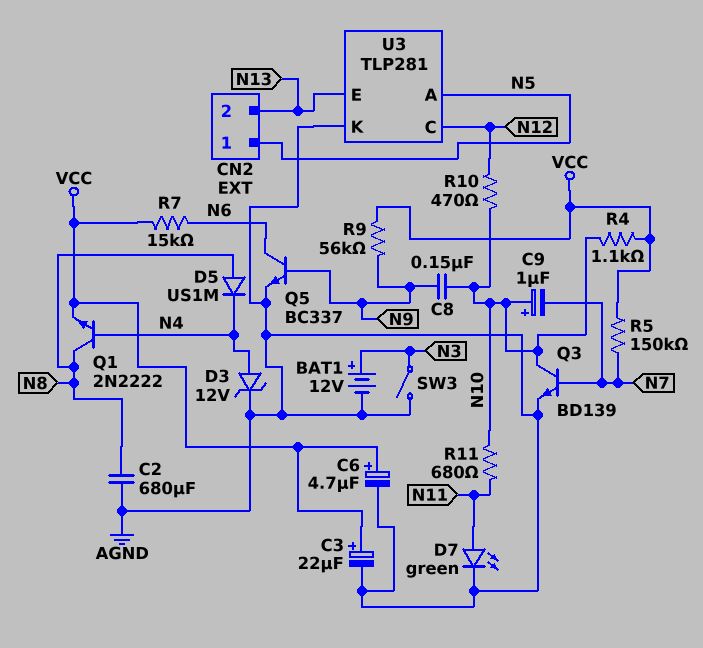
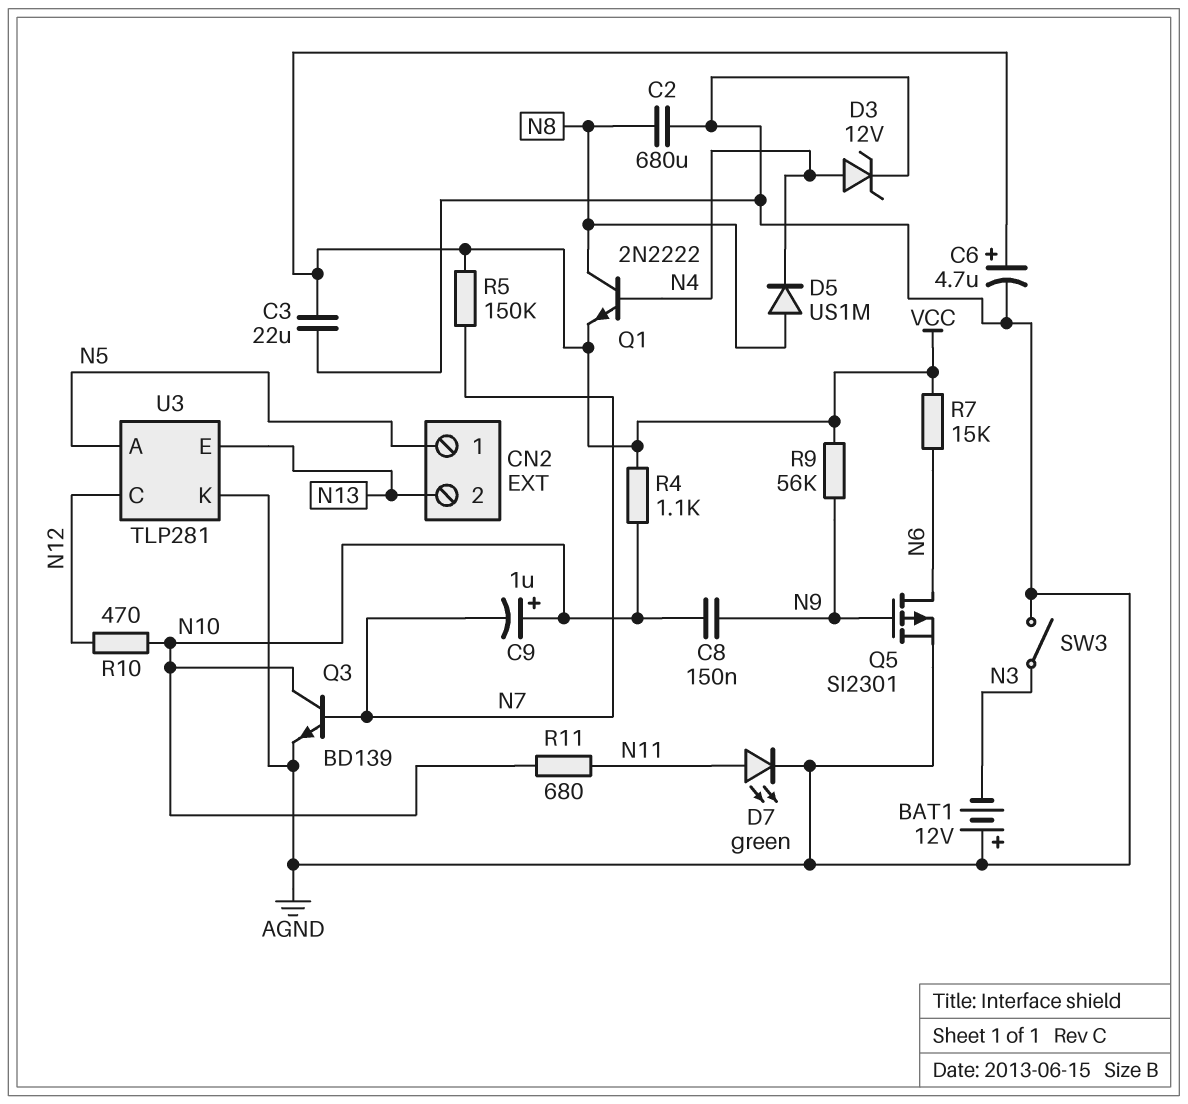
BAT1: 12V (plus N3, minus AGND) -> 12V (plus AGND, minus N3)
C3: 22uF (plus VCC, minus AGND) -> 22uF (AGND, VCC)
Q5: NPN BC337 (B N9, C N6, E AGND) -> PMOS SI2301 (G N9, D N6, S AGND)

